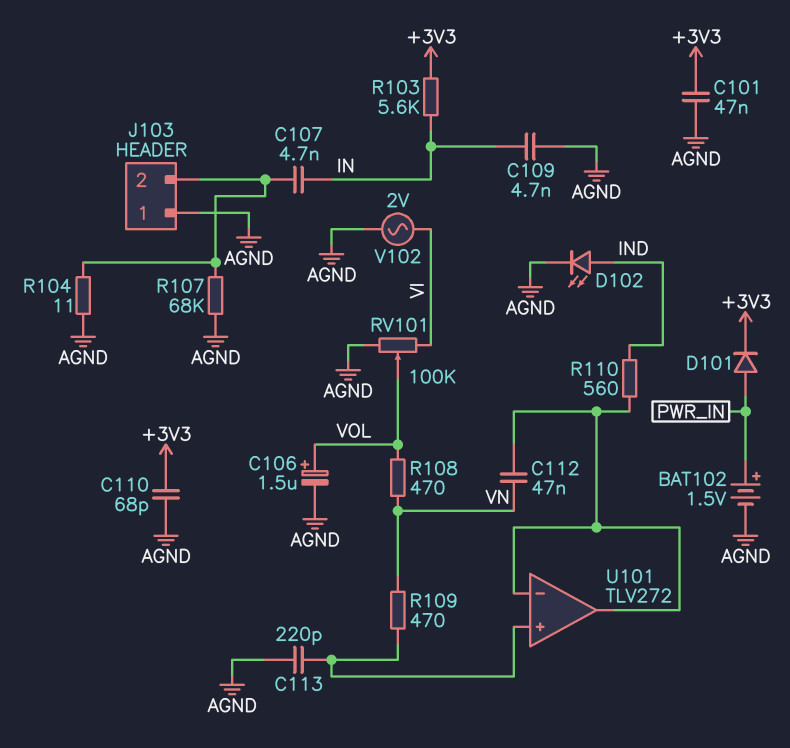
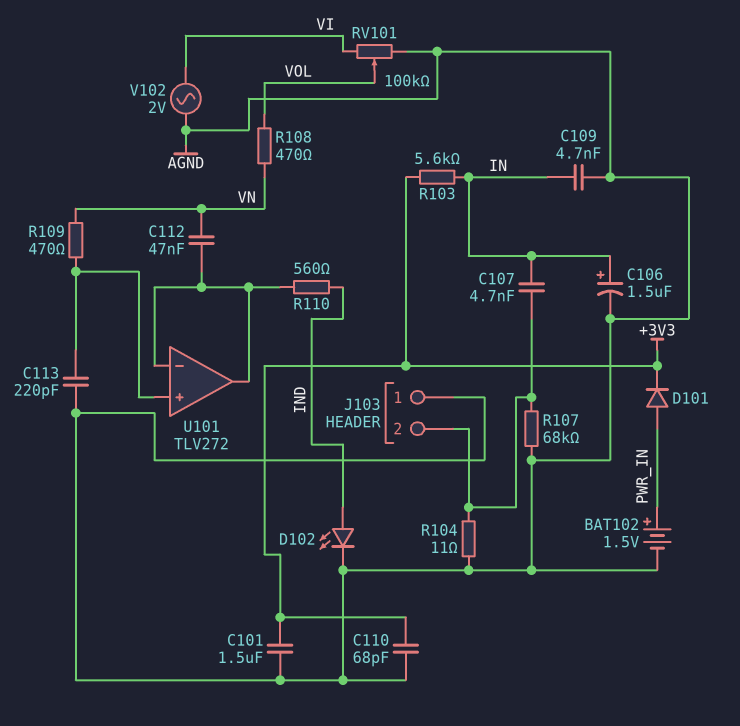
C101: 47nF (+3V3, AGND) -> 1.5uF (+3V3, AGND)
C106: 1.5uF (plus VOL, minus AGND) -> 1.5uF (plus IN, minus AGND)

